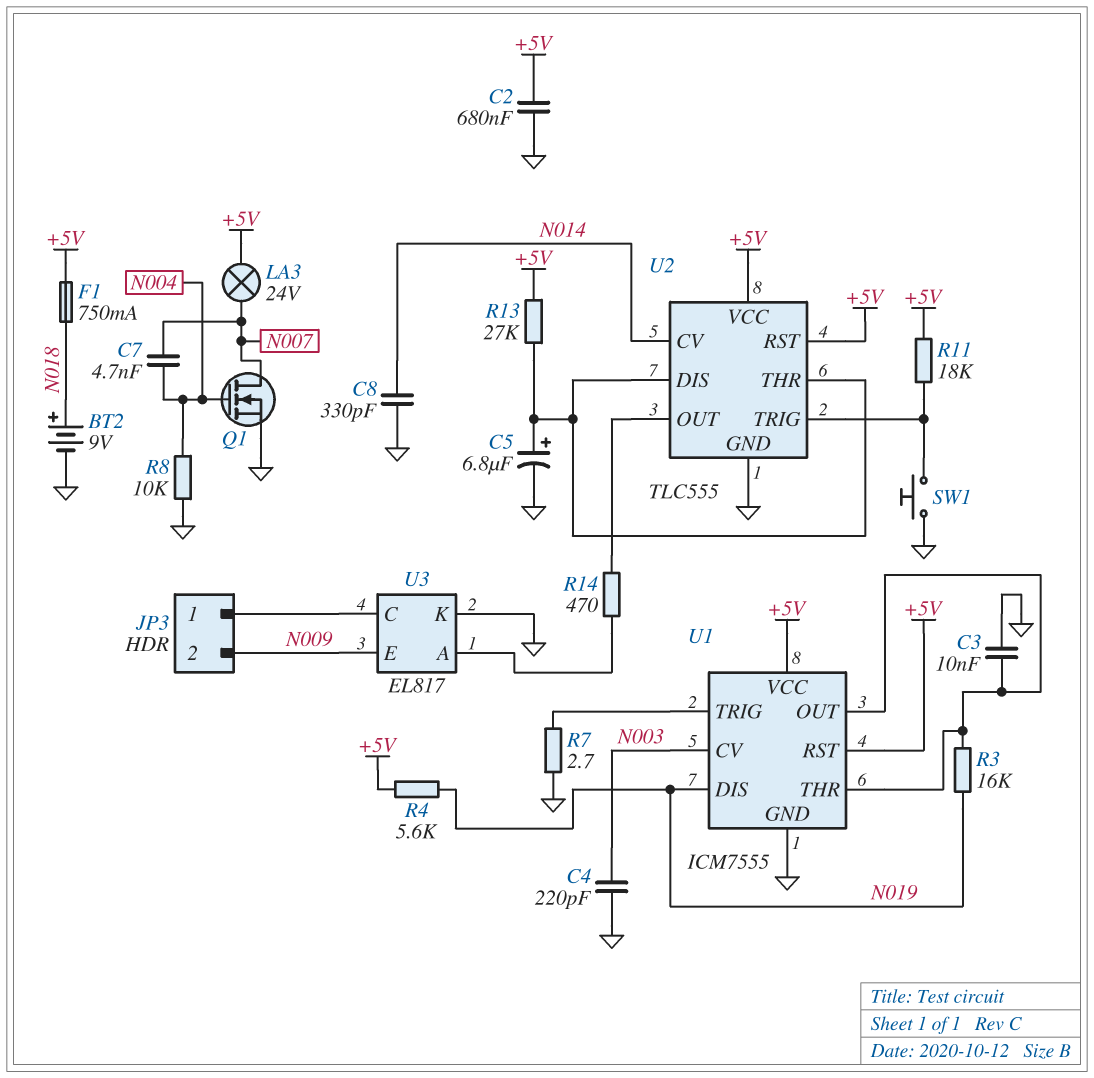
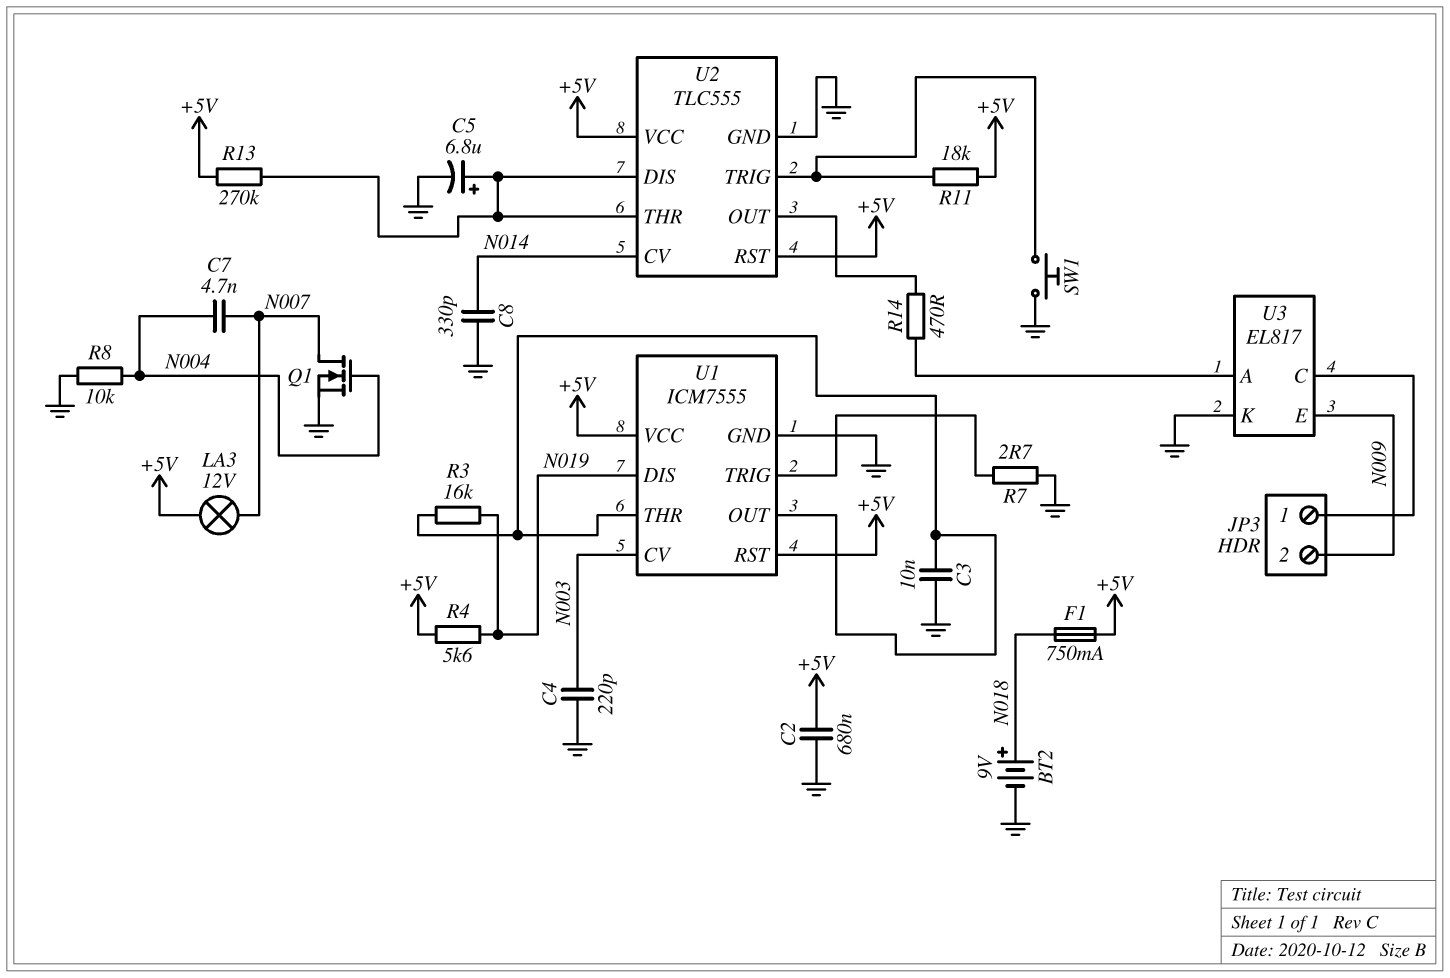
LA3: lamp 24V (+5V, N007) -> lamp 12V (+5V, N007)
R13: 27k (+5V, U2/DIS) -> 270k (+5V, U2/DIS)

